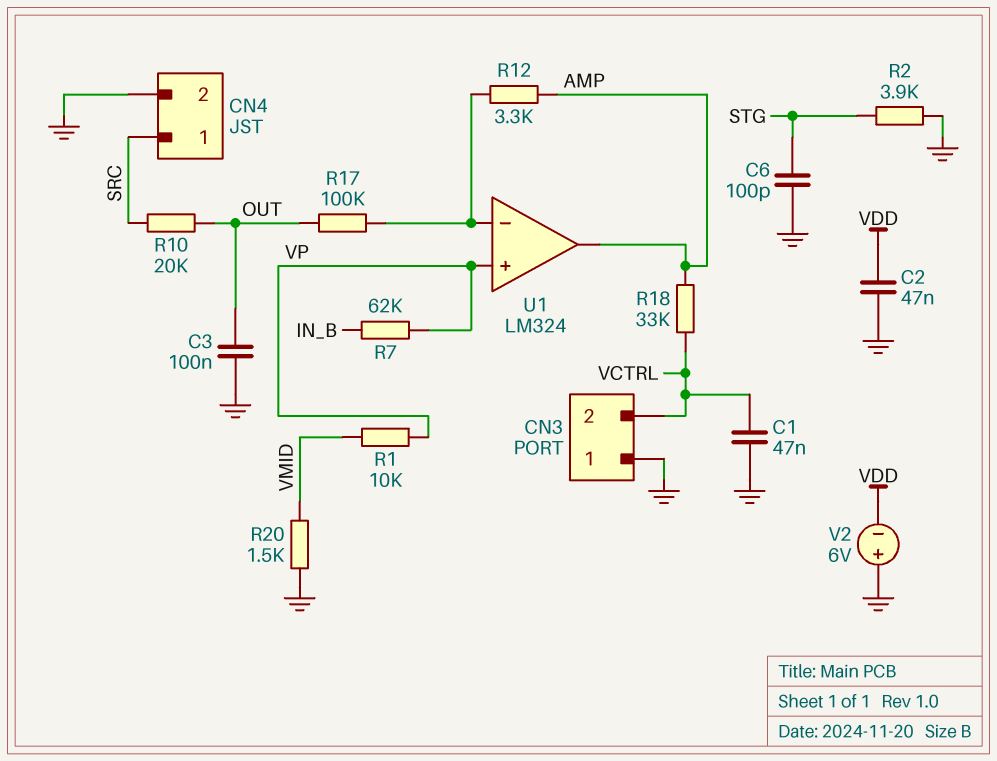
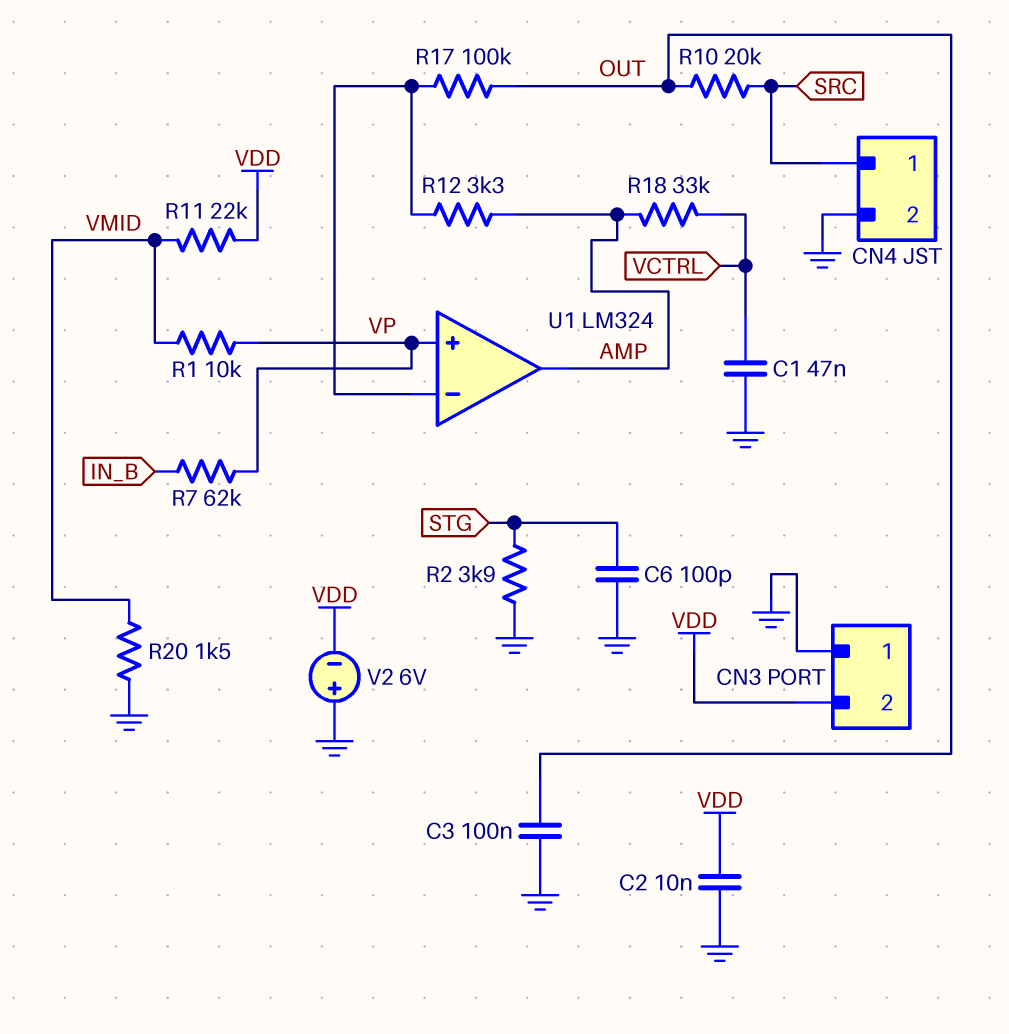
C2: 47nF (GND, VDD) -> 10nF (GND, VDD)
CN3 pin 2: VCTRL -> VDD
R11: none -> 22k (VDD, VMID)

